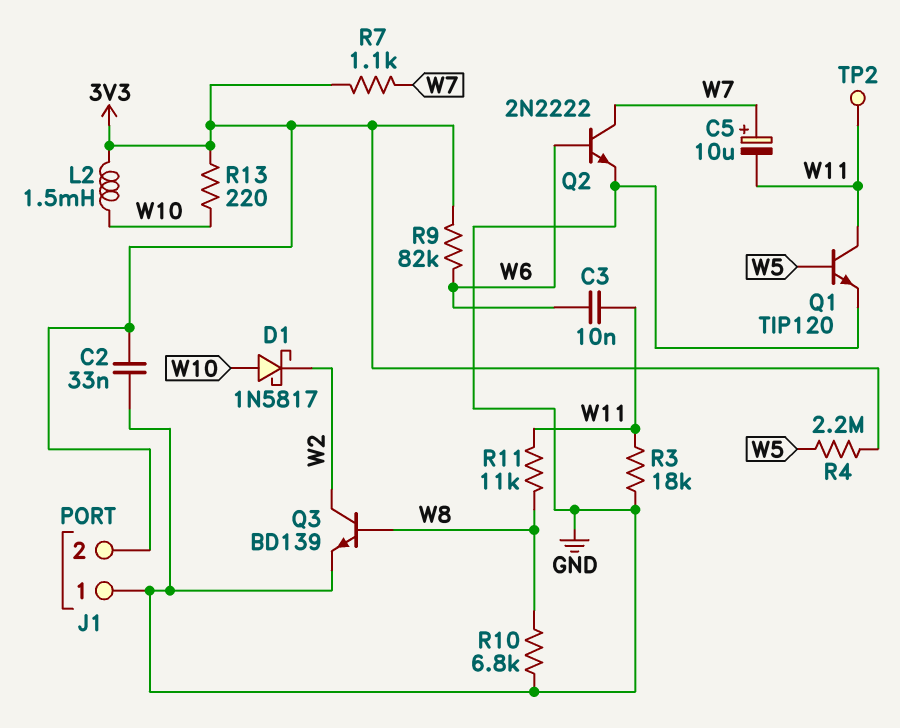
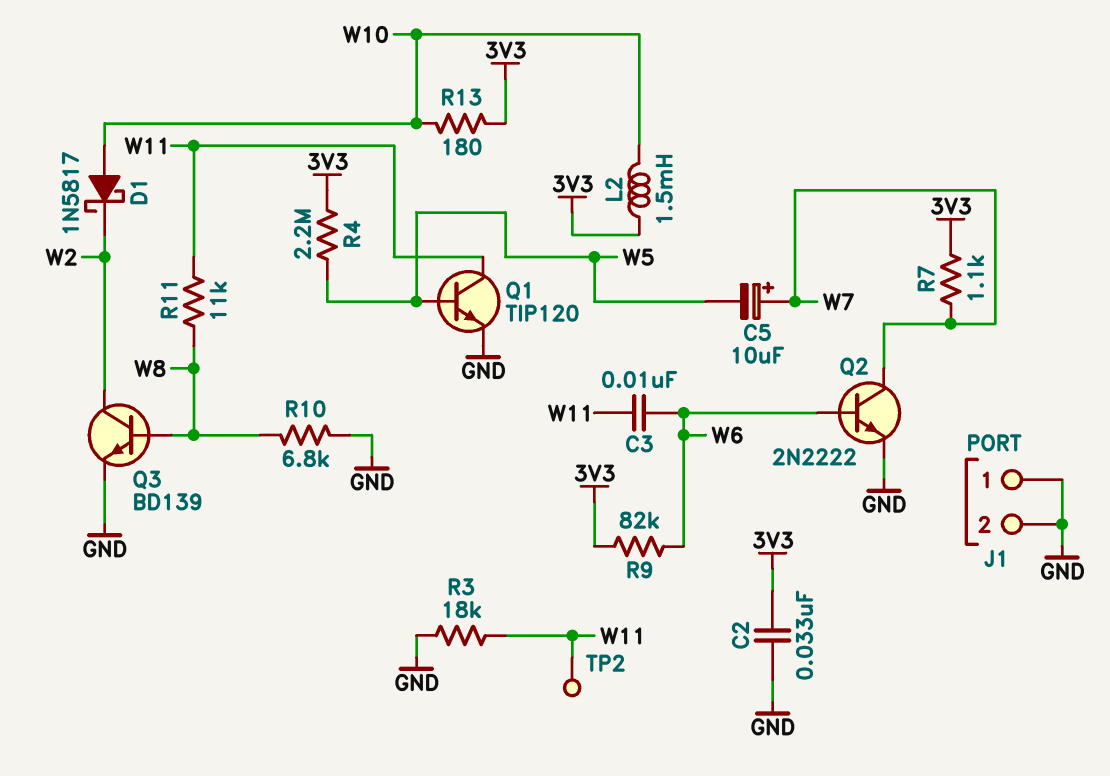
C5: 10uF (plus W7, minus W11) -> 10uF (plus W7, minus W5)
J1 pin 2: 3V3 -> GND
R13: 220 (3V3, W10) -> 180 (3V3, W10)

